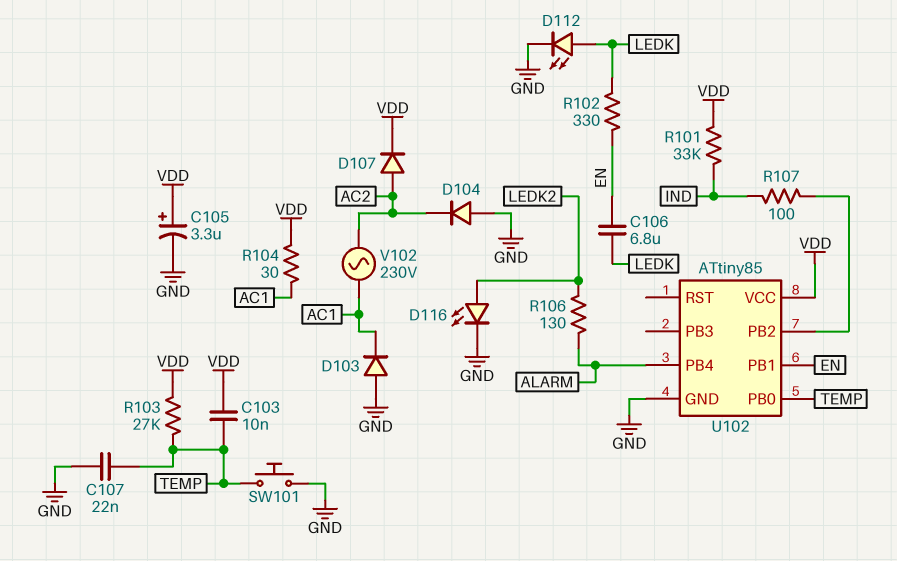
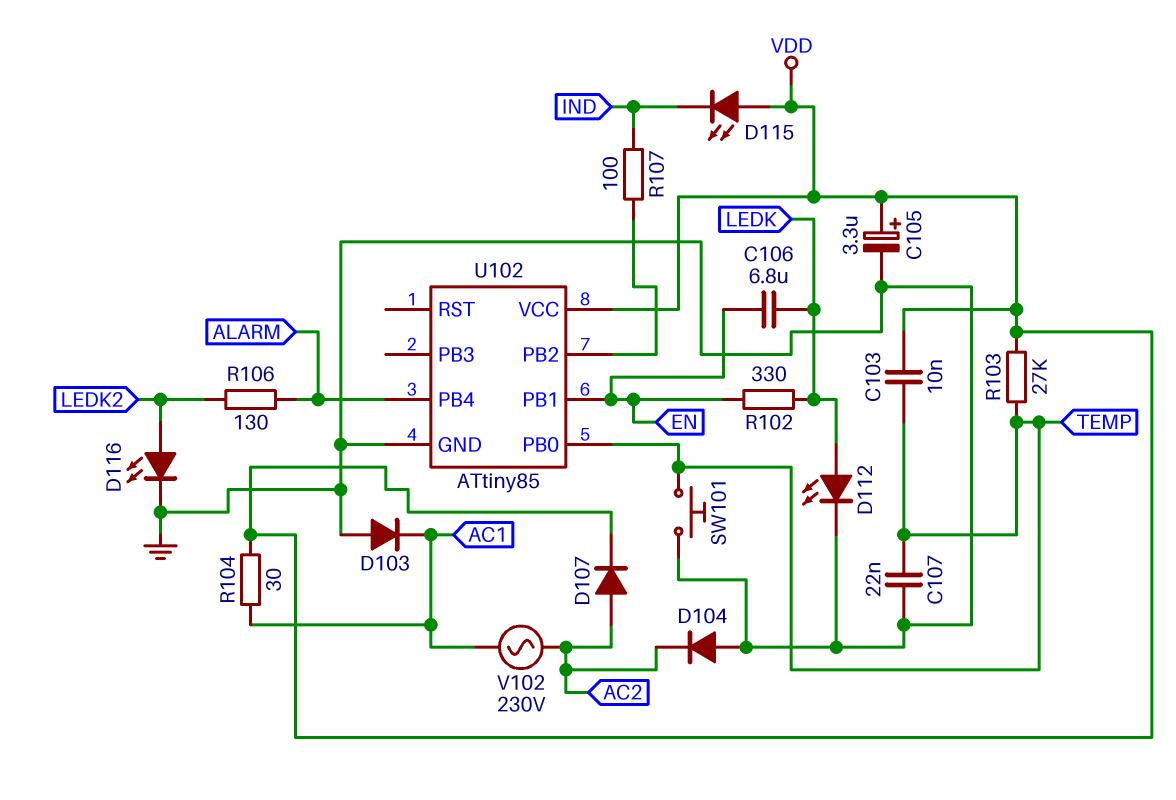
D115: none -> LED (A VDD, K IND)
R101: 33k (IND, VDD) -> none

